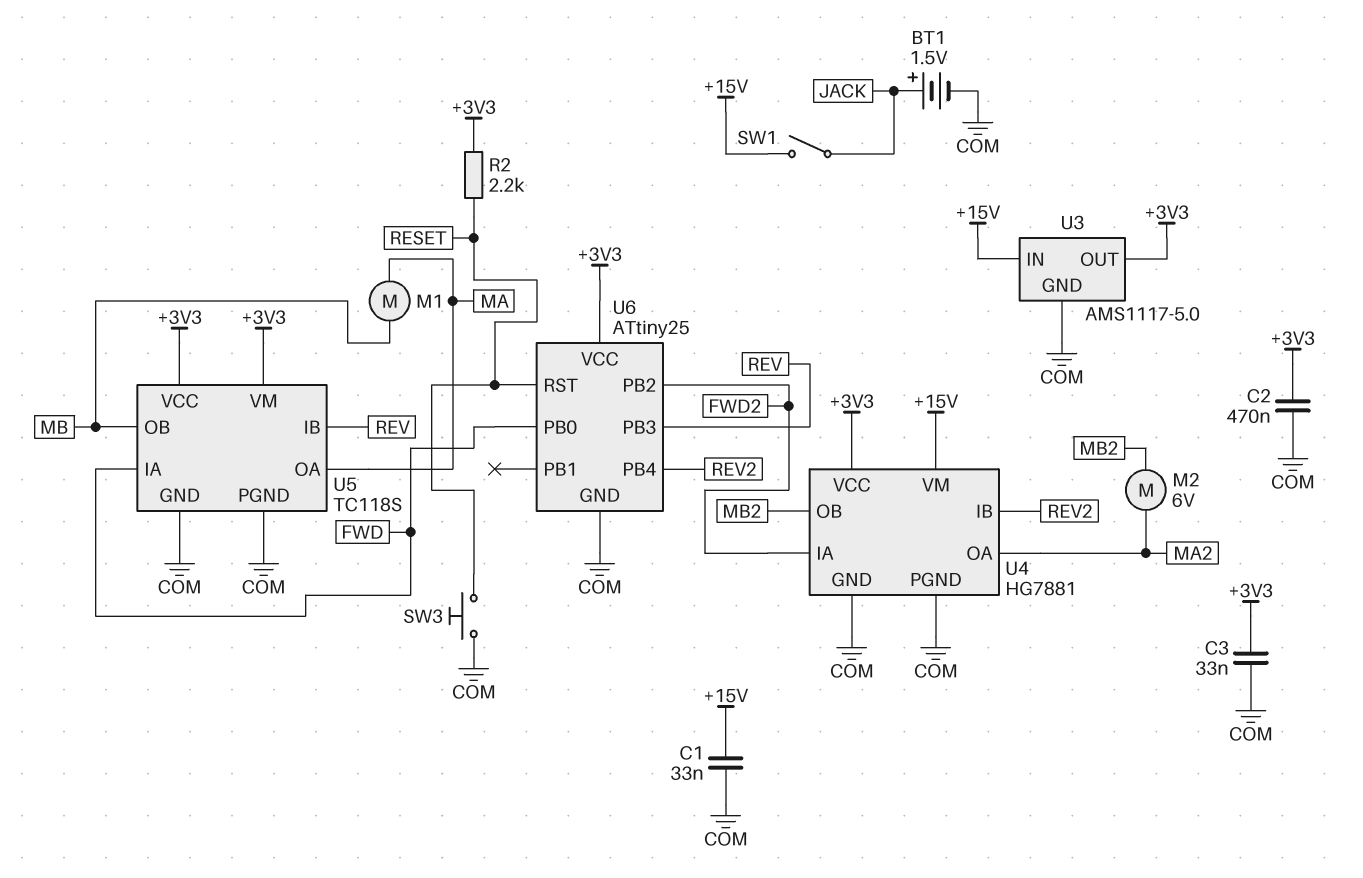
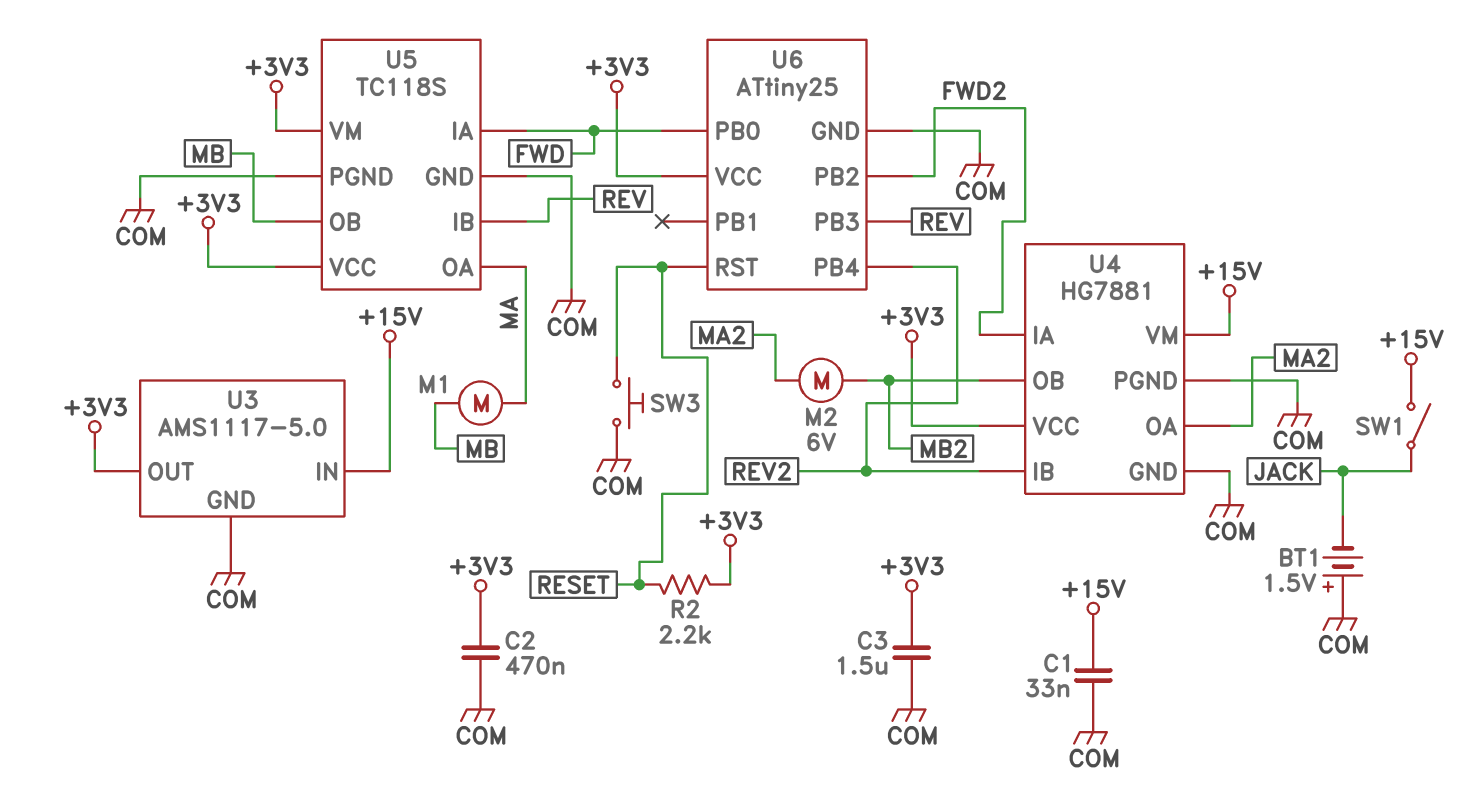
BT1: 1.5V (plus JACK, minus COM) -> 1.5V (plus COM, minus JACK)
C3: 33nF (+3V3, COM) -> 1.5uF (+3V3, COM)

